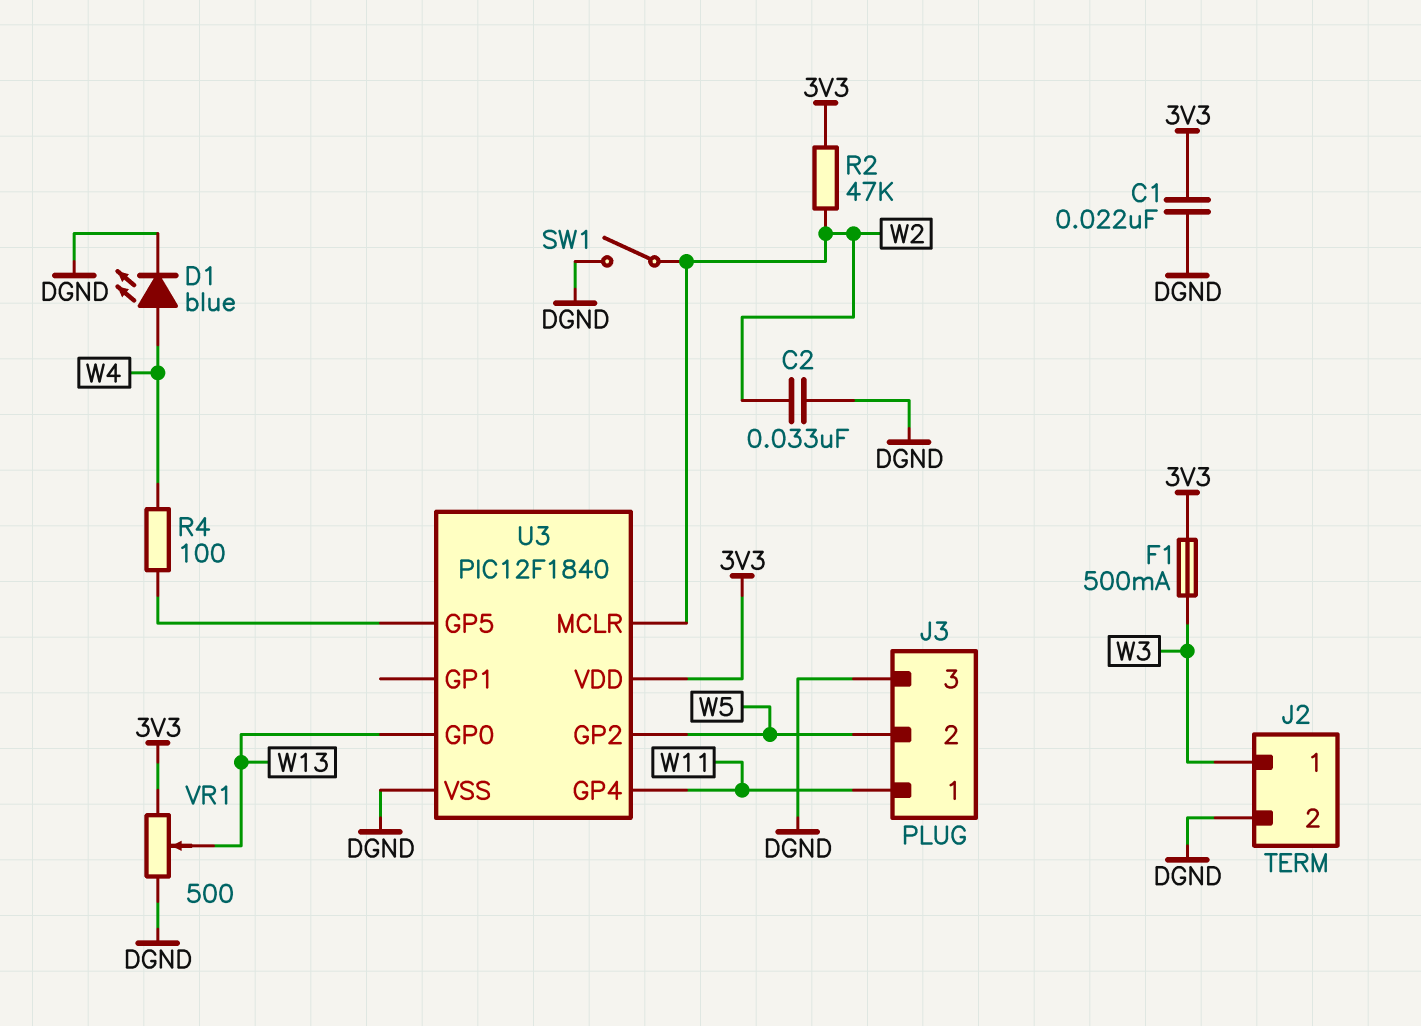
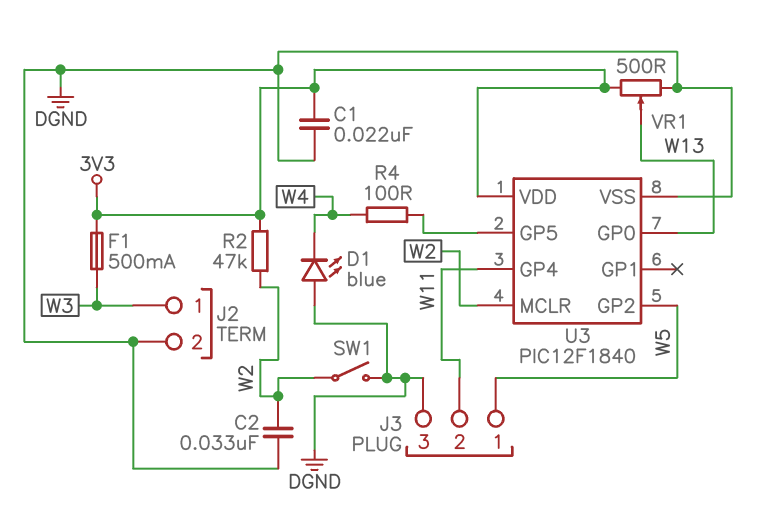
D1: LED blue (A W4, K DGND) -> LED blue (A DGND, K W4)
J3 pin 1: W11 -> W5
J3 pin 2: W5 -> W11

